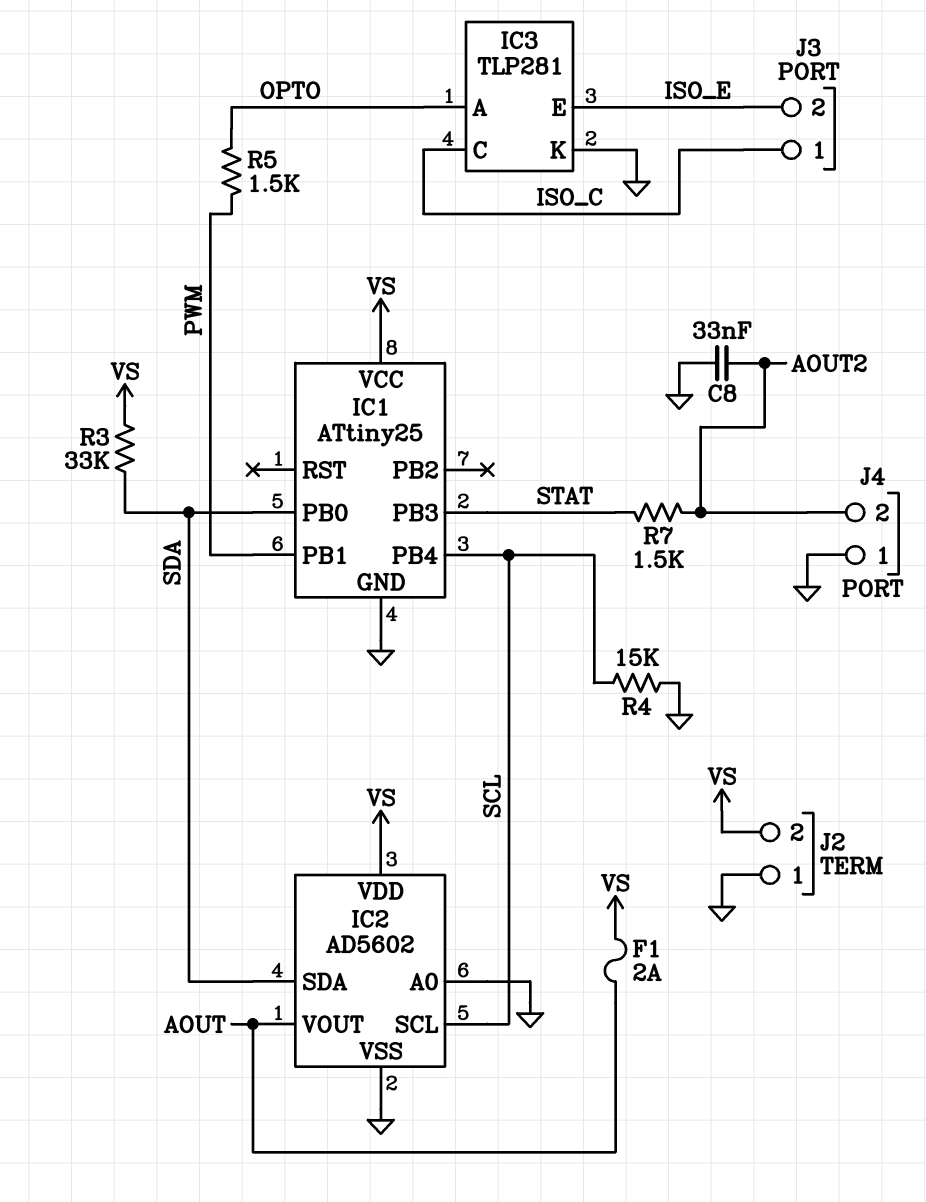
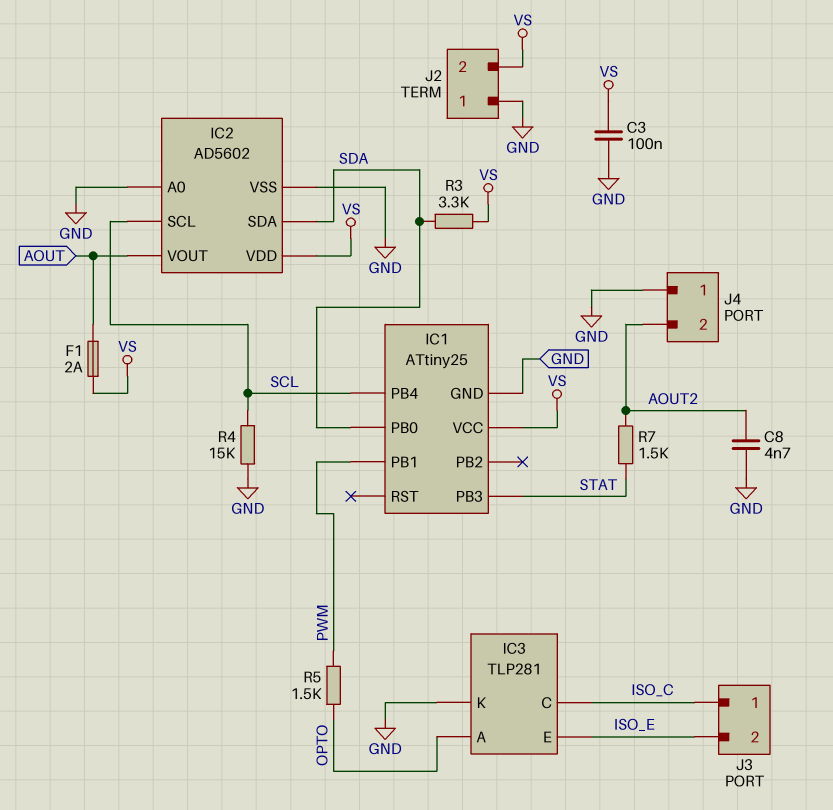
C3: none -> 100nF (GND, VS)
C8: 33nF (AOUT2, GND) -> 4.7nF (AOUT2, GND)
R3: 33k (SDA, VS) -> 3.3k (SDA, VS)

